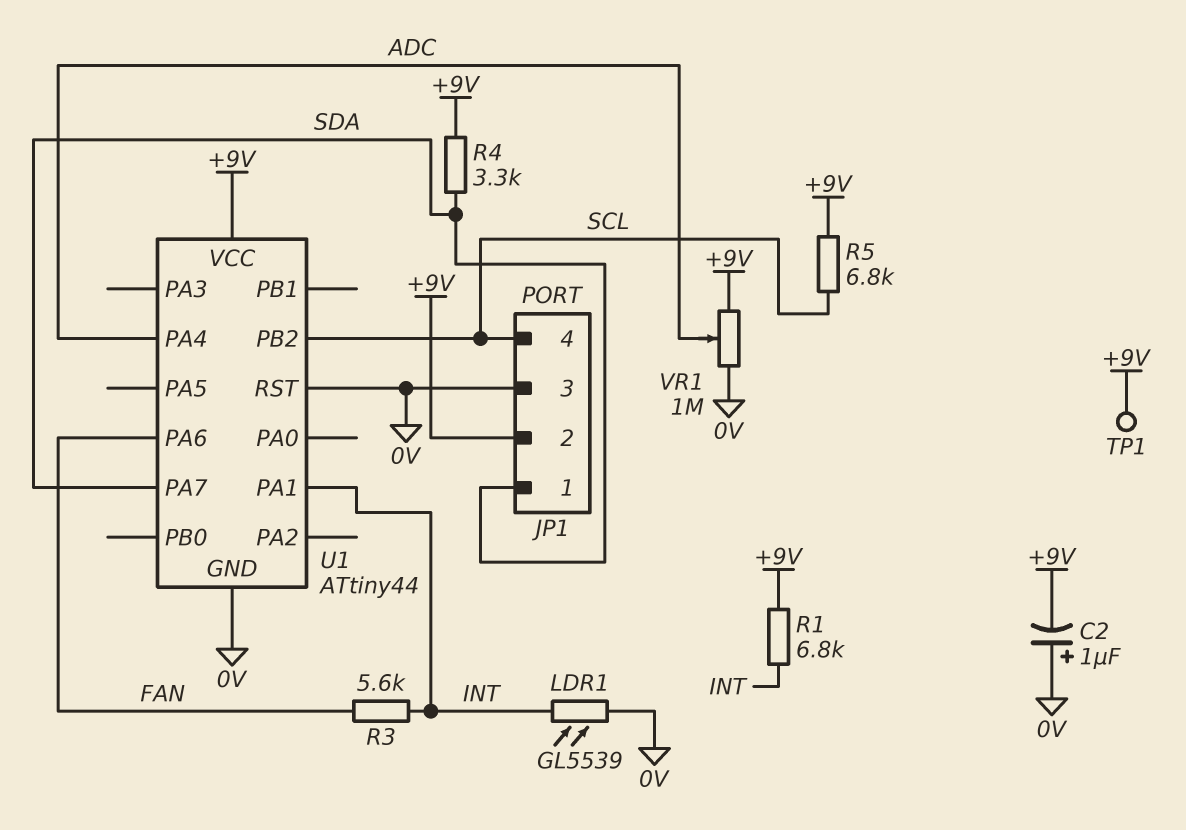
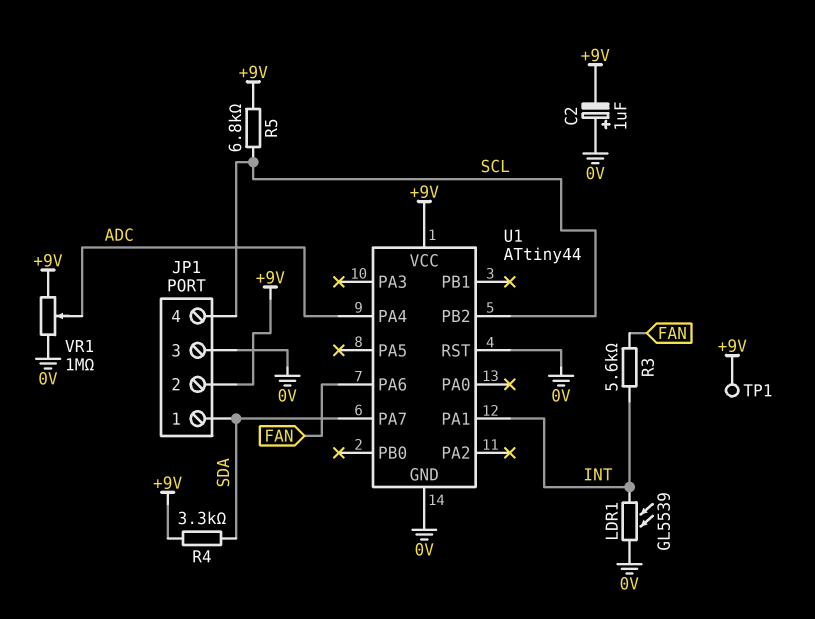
R1: 6.8k (+9V, INT) -> none

